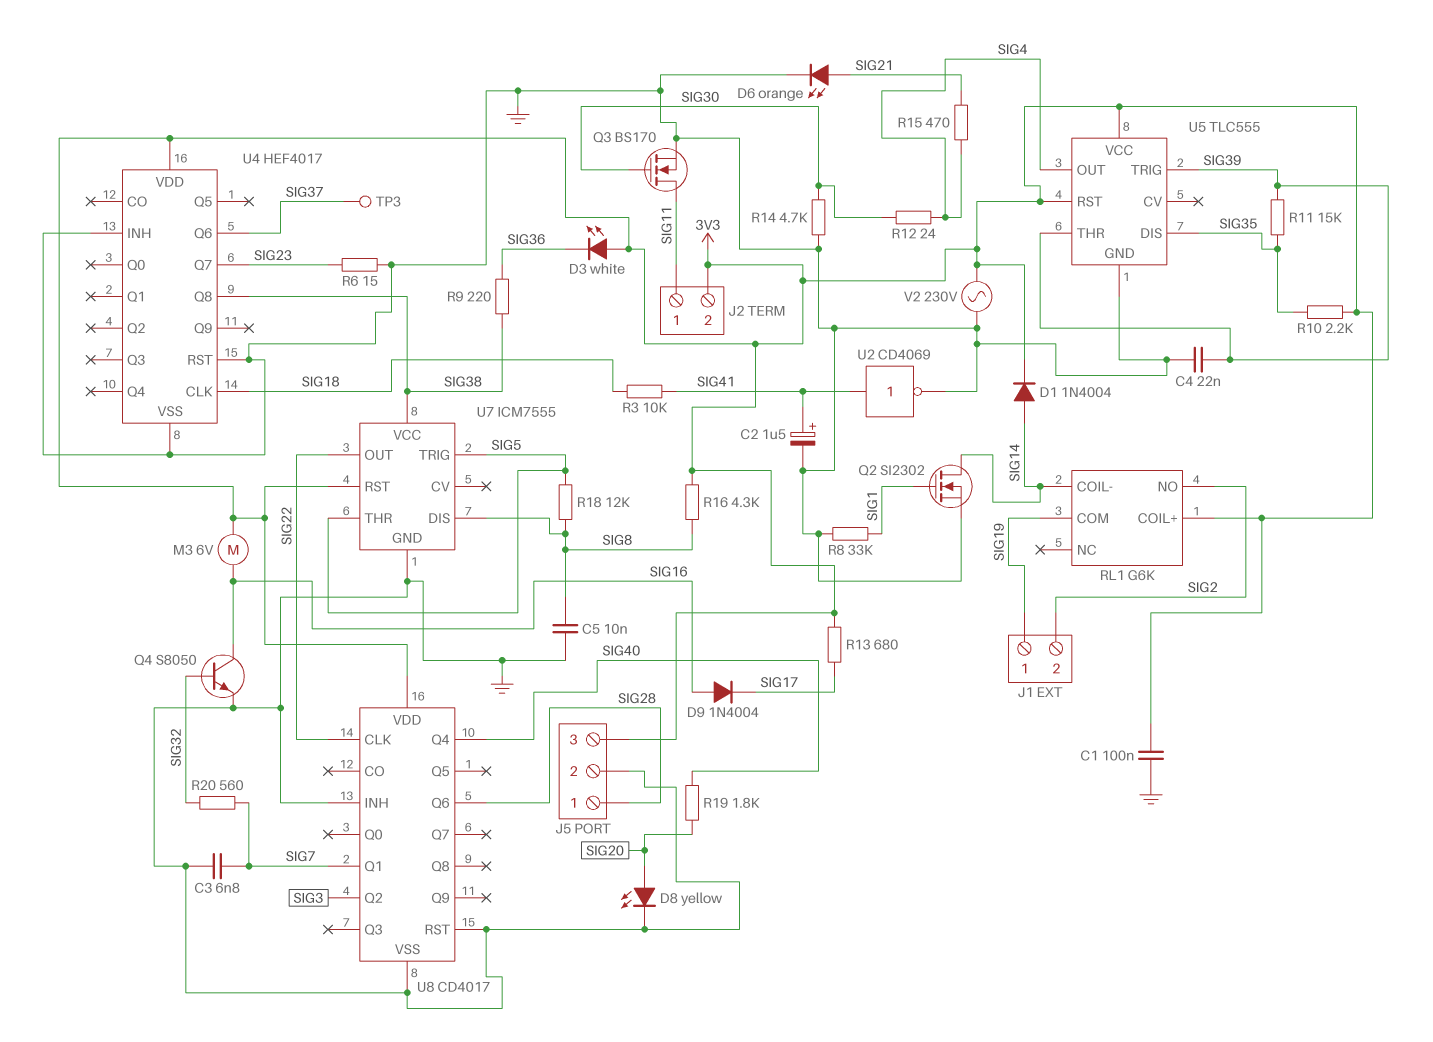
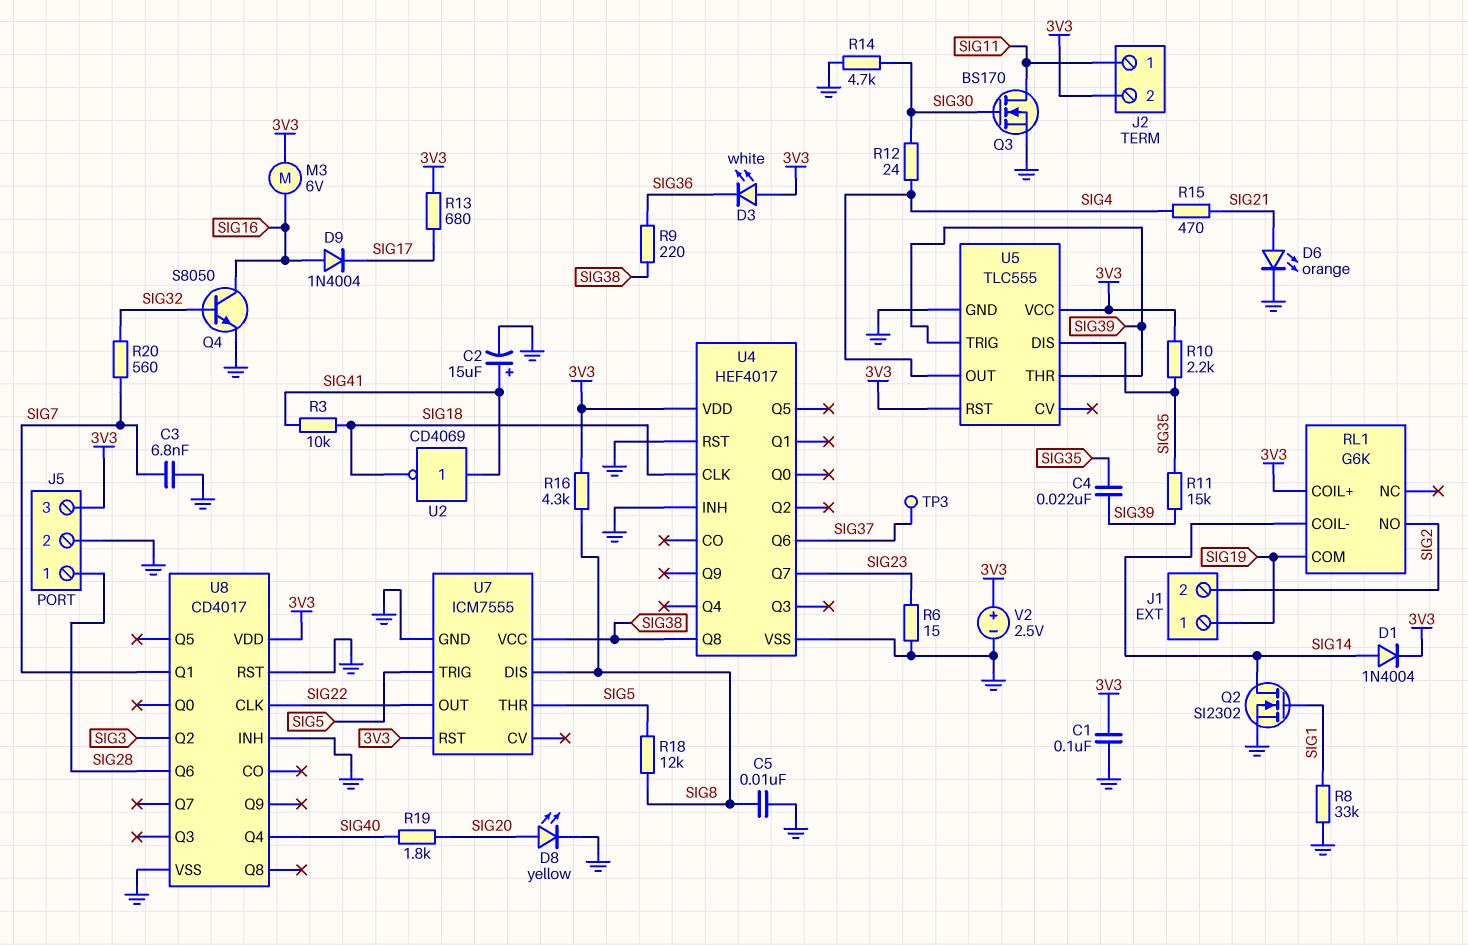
C2: 1.5uF (plus SIG41, minus GND) -> 15uF (plus SIG41, minus GND)
C4: 22nF (GND, SIG39) -> 22nF (SIG35, SIG39)
U2: NOT CD4069 (in SIG41, out GND) -> NOT CD4069 (in SIG41, out SIG18)
V2: AC 230V (3V3, GND) -> 2.5V (plus 3V3, minus GND)

